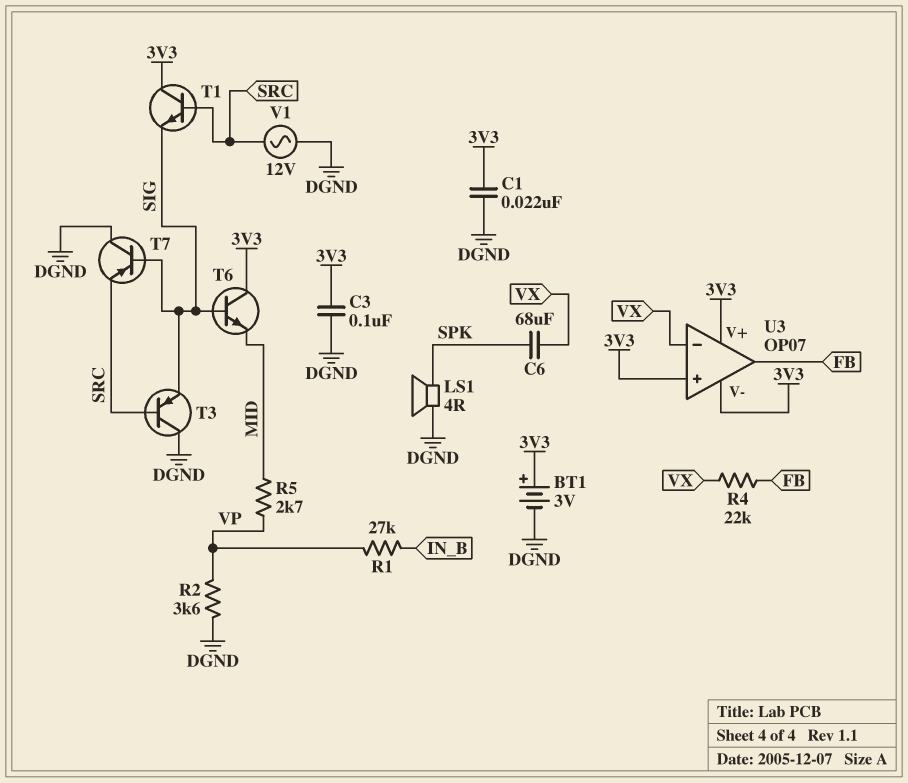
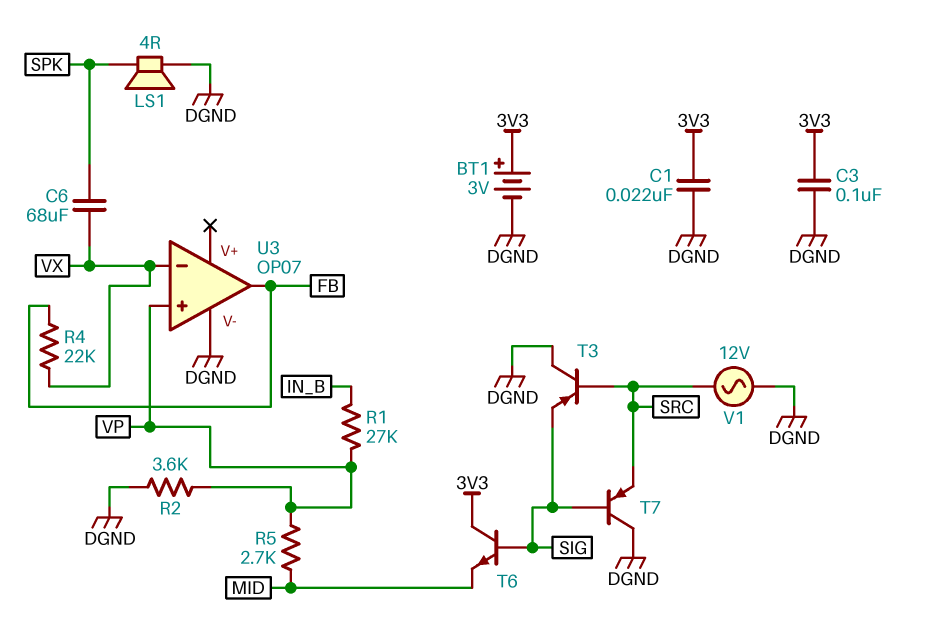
T1: NPN (B SRC, C 3V3, E SIG) -> none
U3 pin V+: 3V3 -> none
U3 pin V-: 3V3 -> DGND
U3 pin in+: 3V3 -> VP

